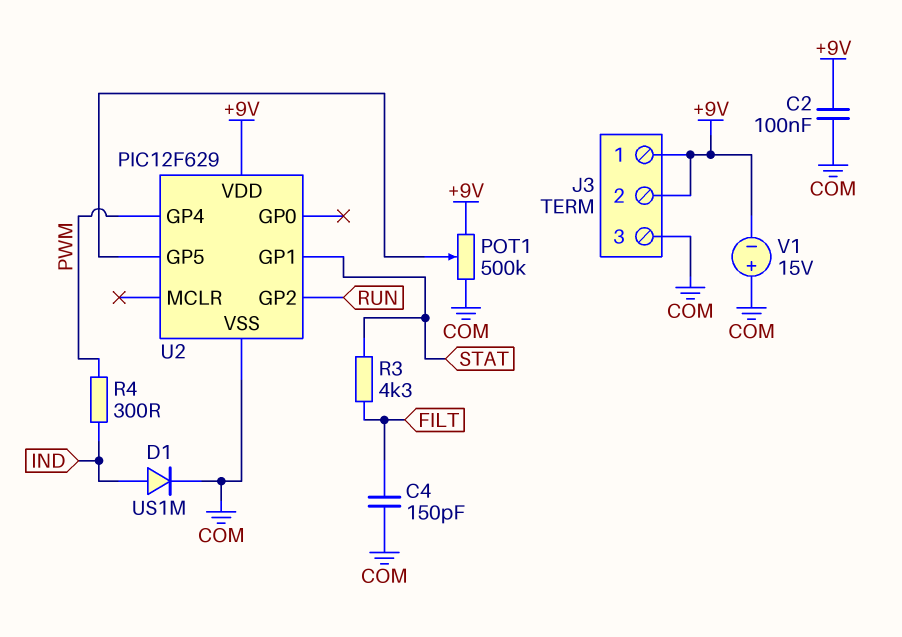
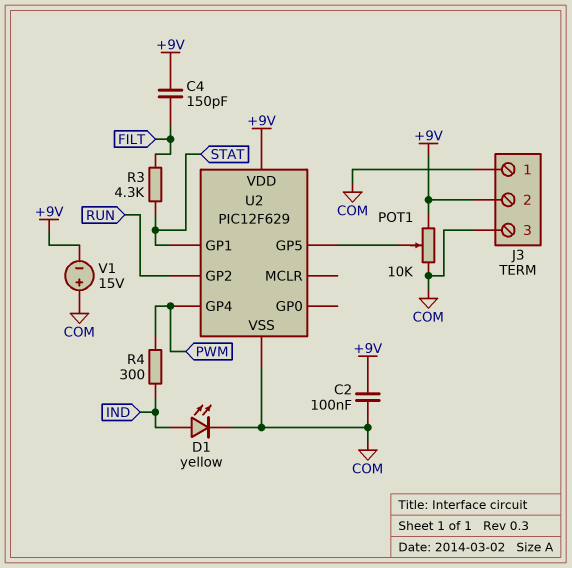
C4: 150pF (COM, FILT) -> 150pF (+9V, FILT)
D1: diode US1M (A IND, K COM) -> LED yellow (A IND, K COM)
J3 pin 1: +9V -> COM
POT1: 500k (+9V, COM, wiper U2/GP5) -> 10k (+9V, COM, wiper U2/GP5)

